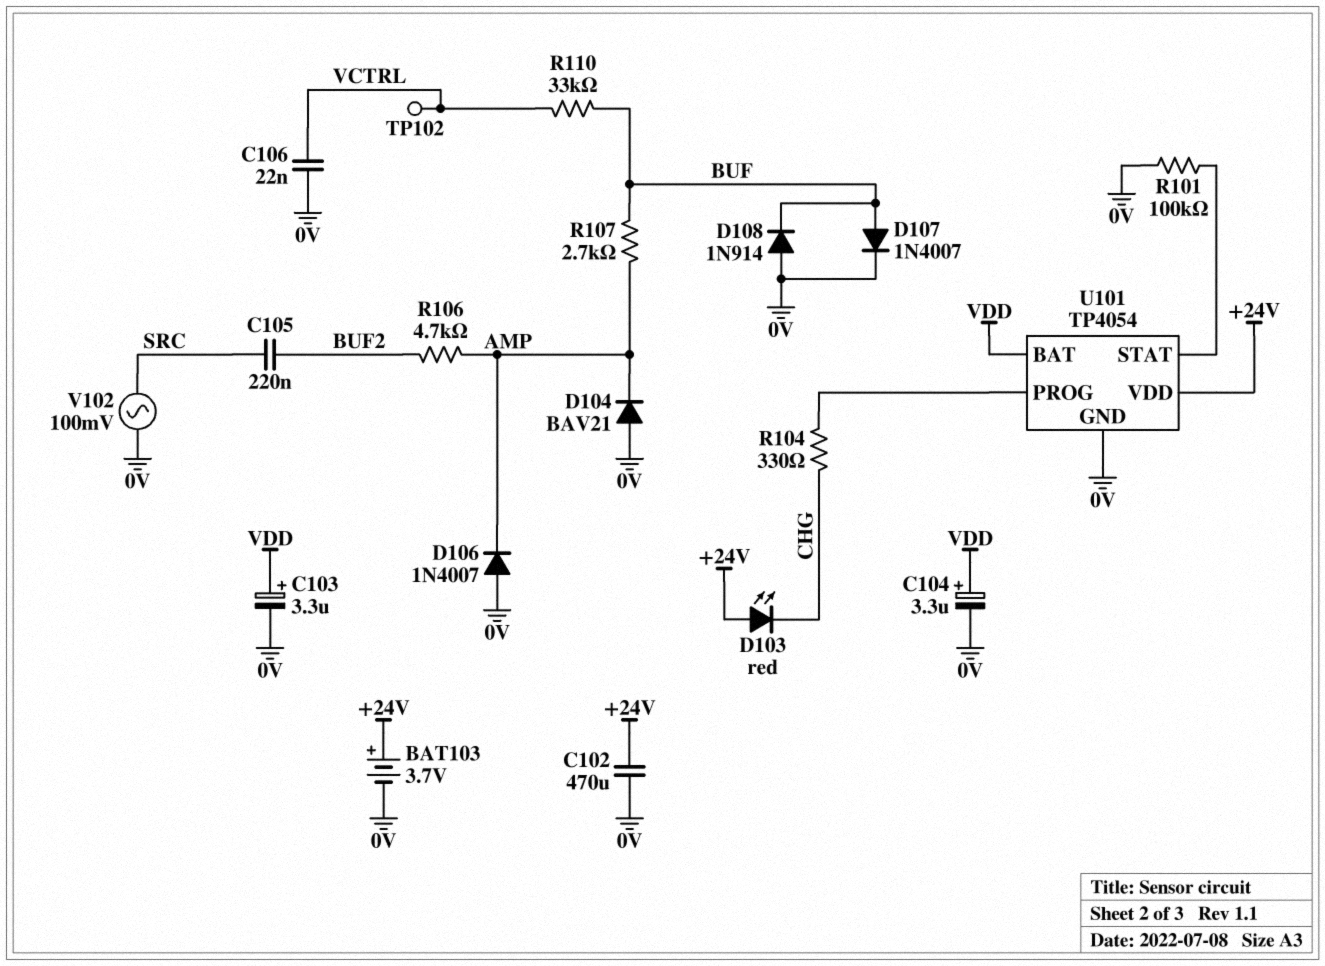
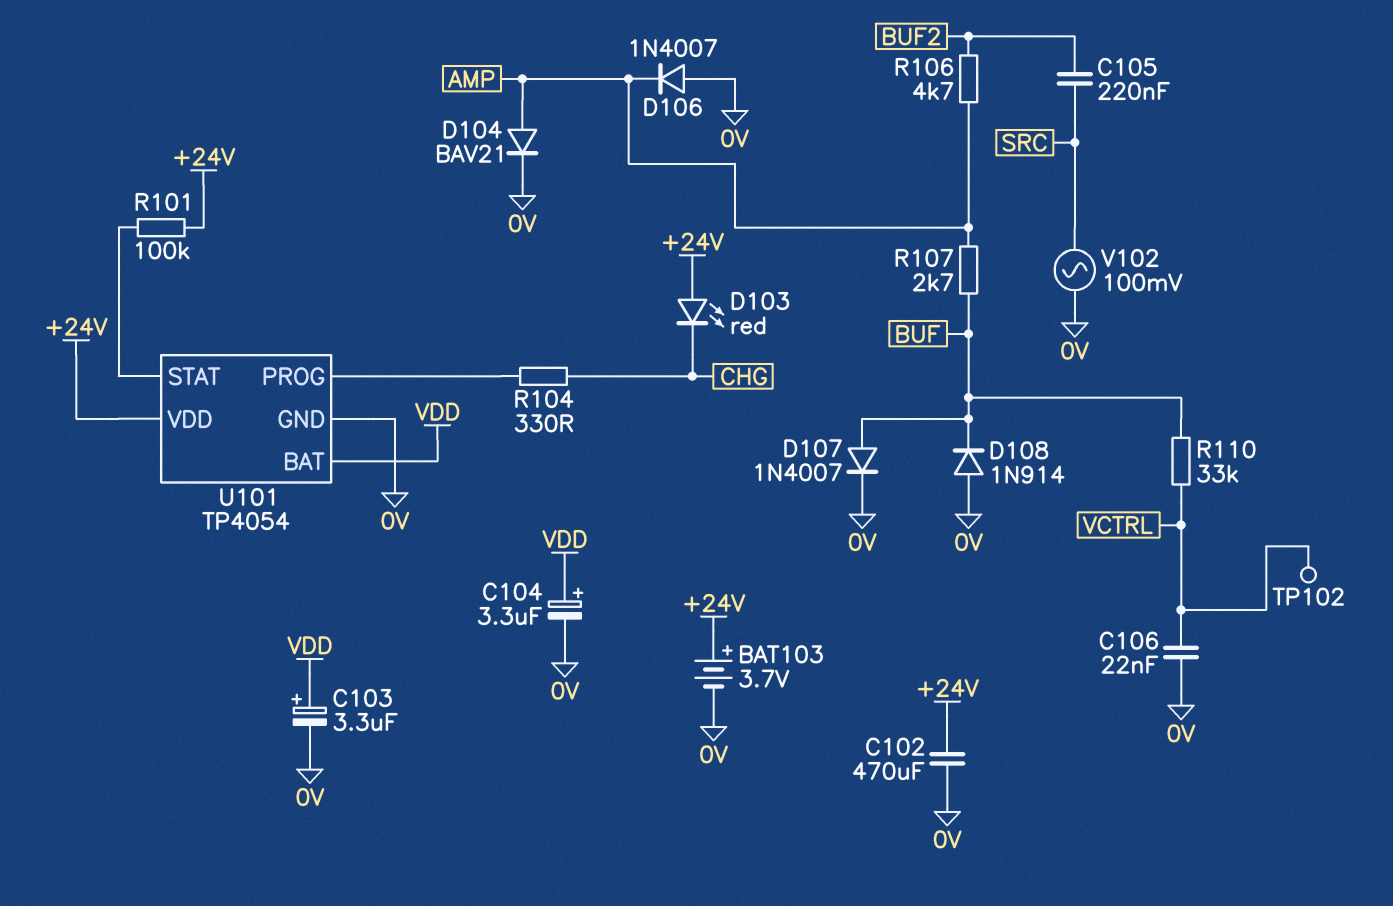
D104: diode BAV21 (A 0V, K AMP) -> diode BAV21 (A AMP, K 0V)
R101: 100k (0V, U101/STAT) -> 100k (+24V, U101/STAT)

